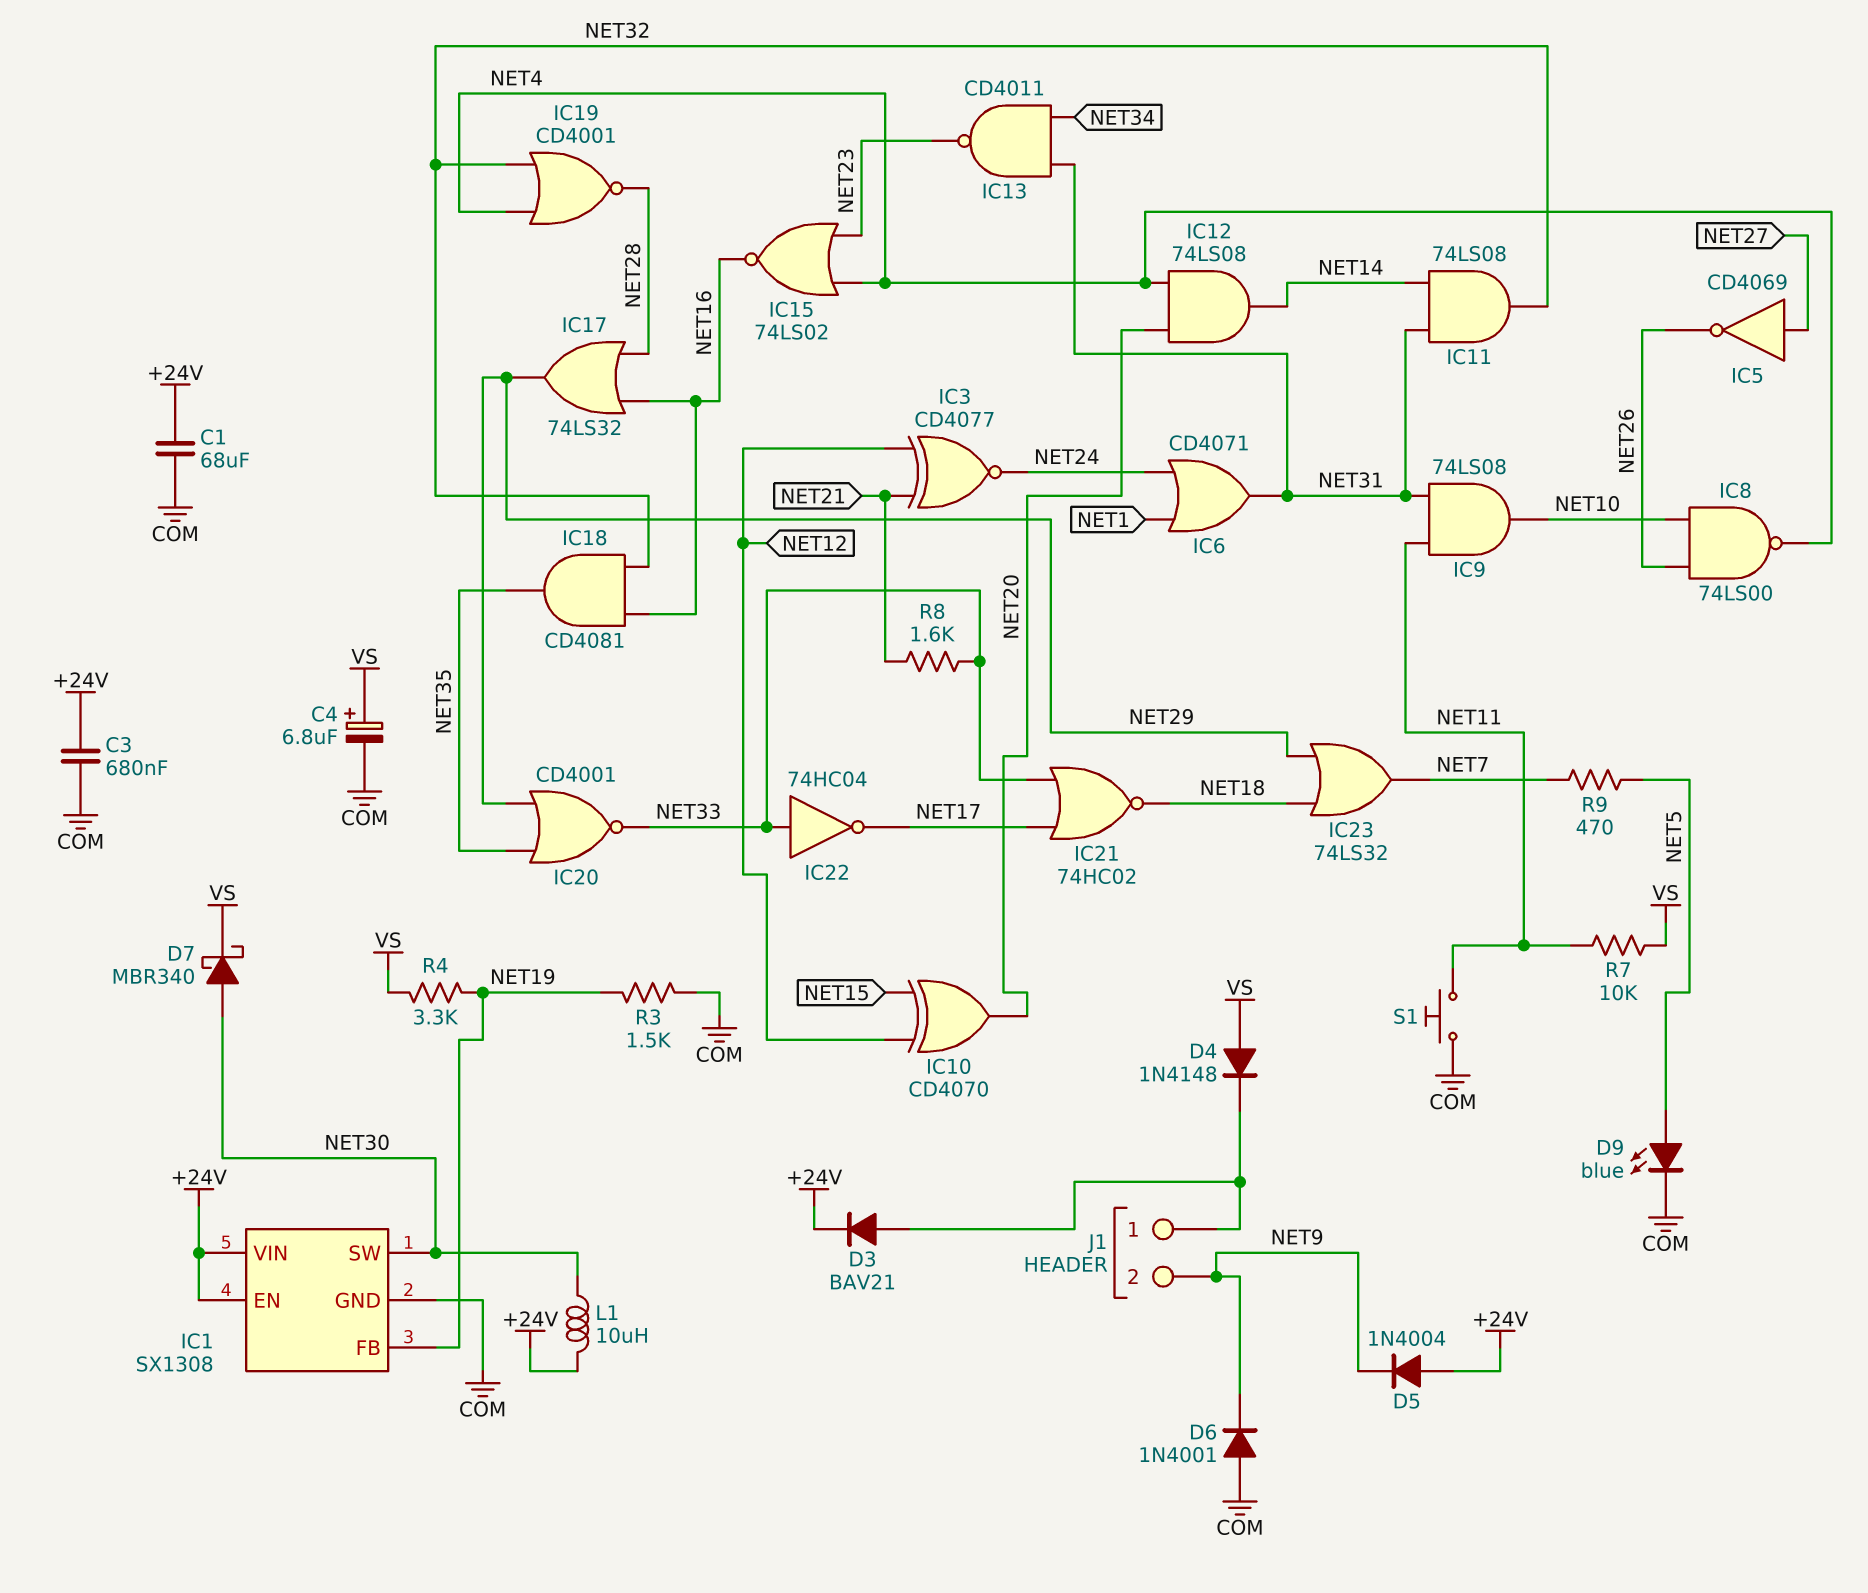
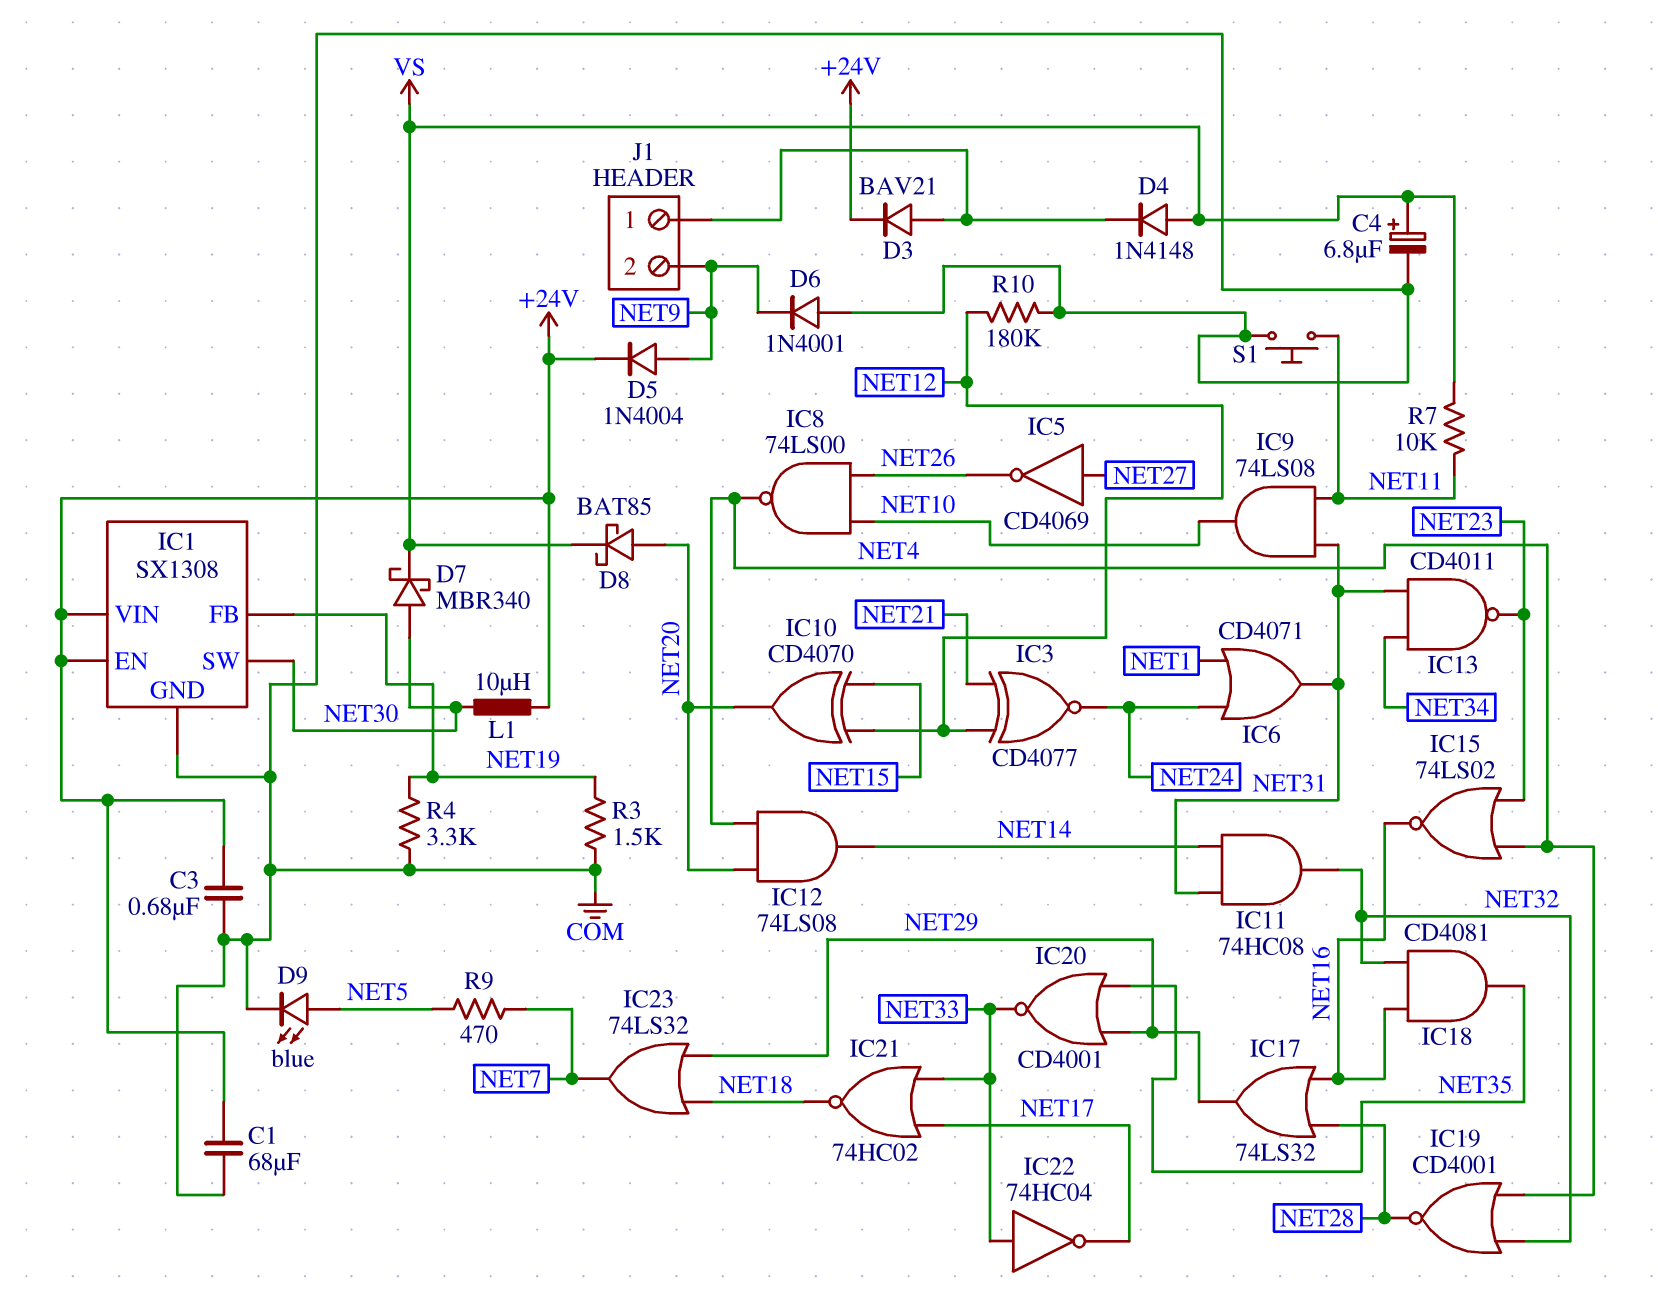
D5: diode 1N4004 (A +24V, K NET9) -> diode 1N4004 (A NET9, K +24V)
D8: none -> schottky BAT85 (A NET20, K VS)
IC11: AND 74LS08 (in NET14, in NET31, out NET32) -> AND 74HC08 (in NET14, in NET31, out NET32)
R4: 3.3k (NET19, VS) -> 3.3k (COM, NET19)
R8: 1.6k (NET21, NET33) -> none
R10: none -> 180k (COM, NET12)

